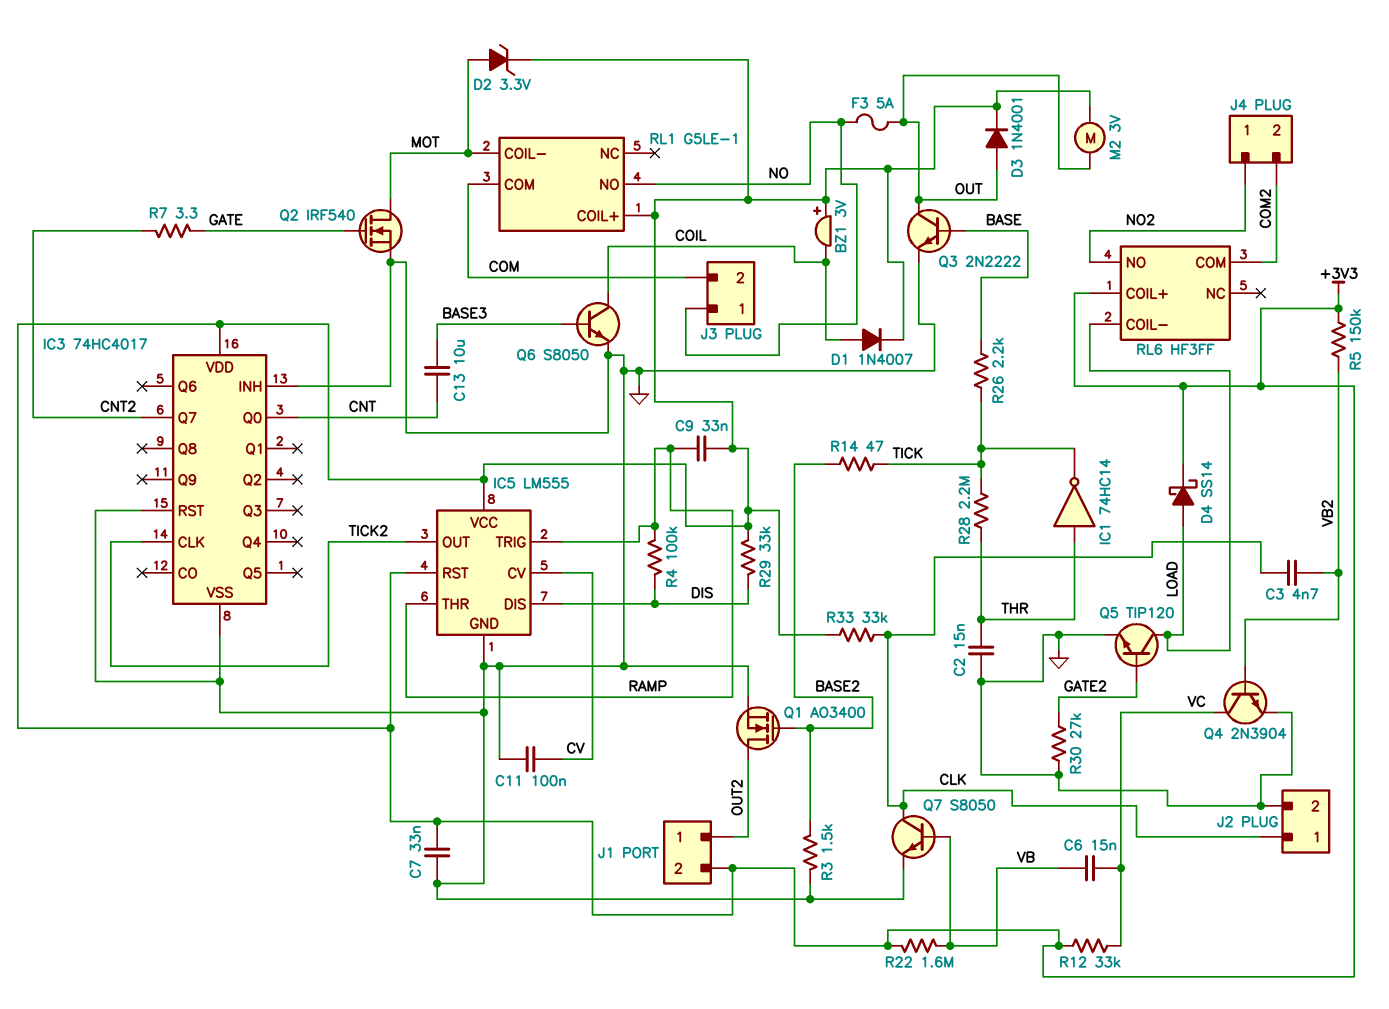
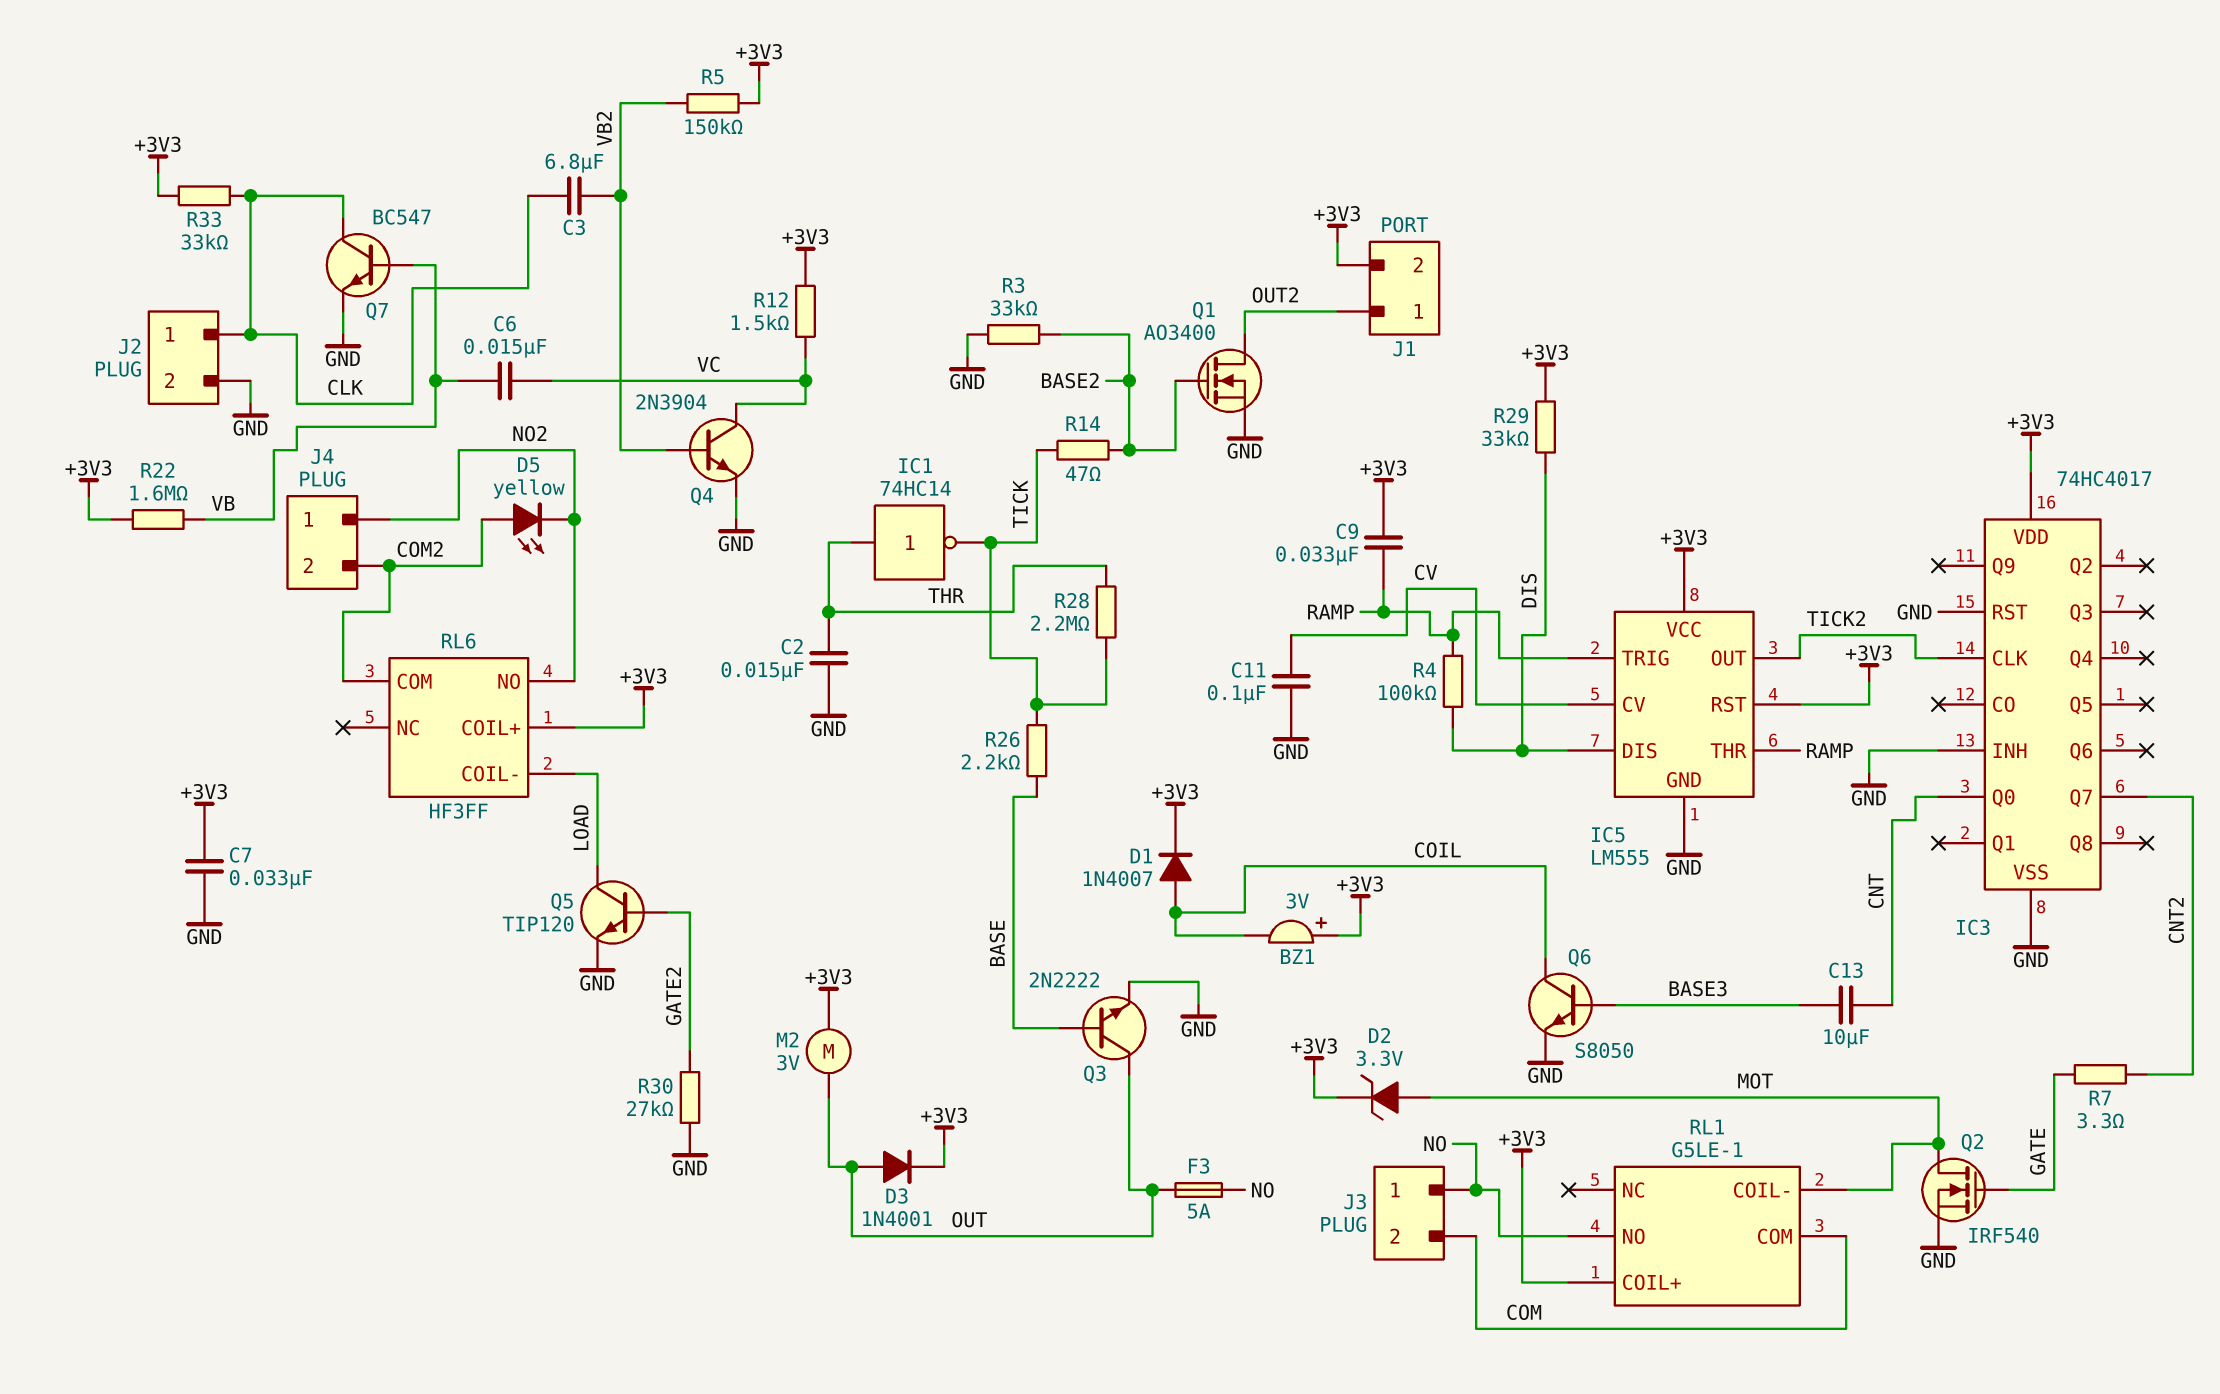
C3: 4.7nF (CLK, VB2) -> 6.8uF (CLK, VB2)
D4: schottky SS14 (A LOAD, K +3V3) -> none
D5: none -> LED yellow (A COM2, K NO2)
Q7: NPN S8050 (B VB, C CLK, E GND) -> NPN BC547 (B VB, C CLK, E GND)
R3: 1.5k (BASE2, GND) -> 33k (BASE2, GND)
R12: 33k (+3V3, VC) -> 1.5k (+3V3, VC)

